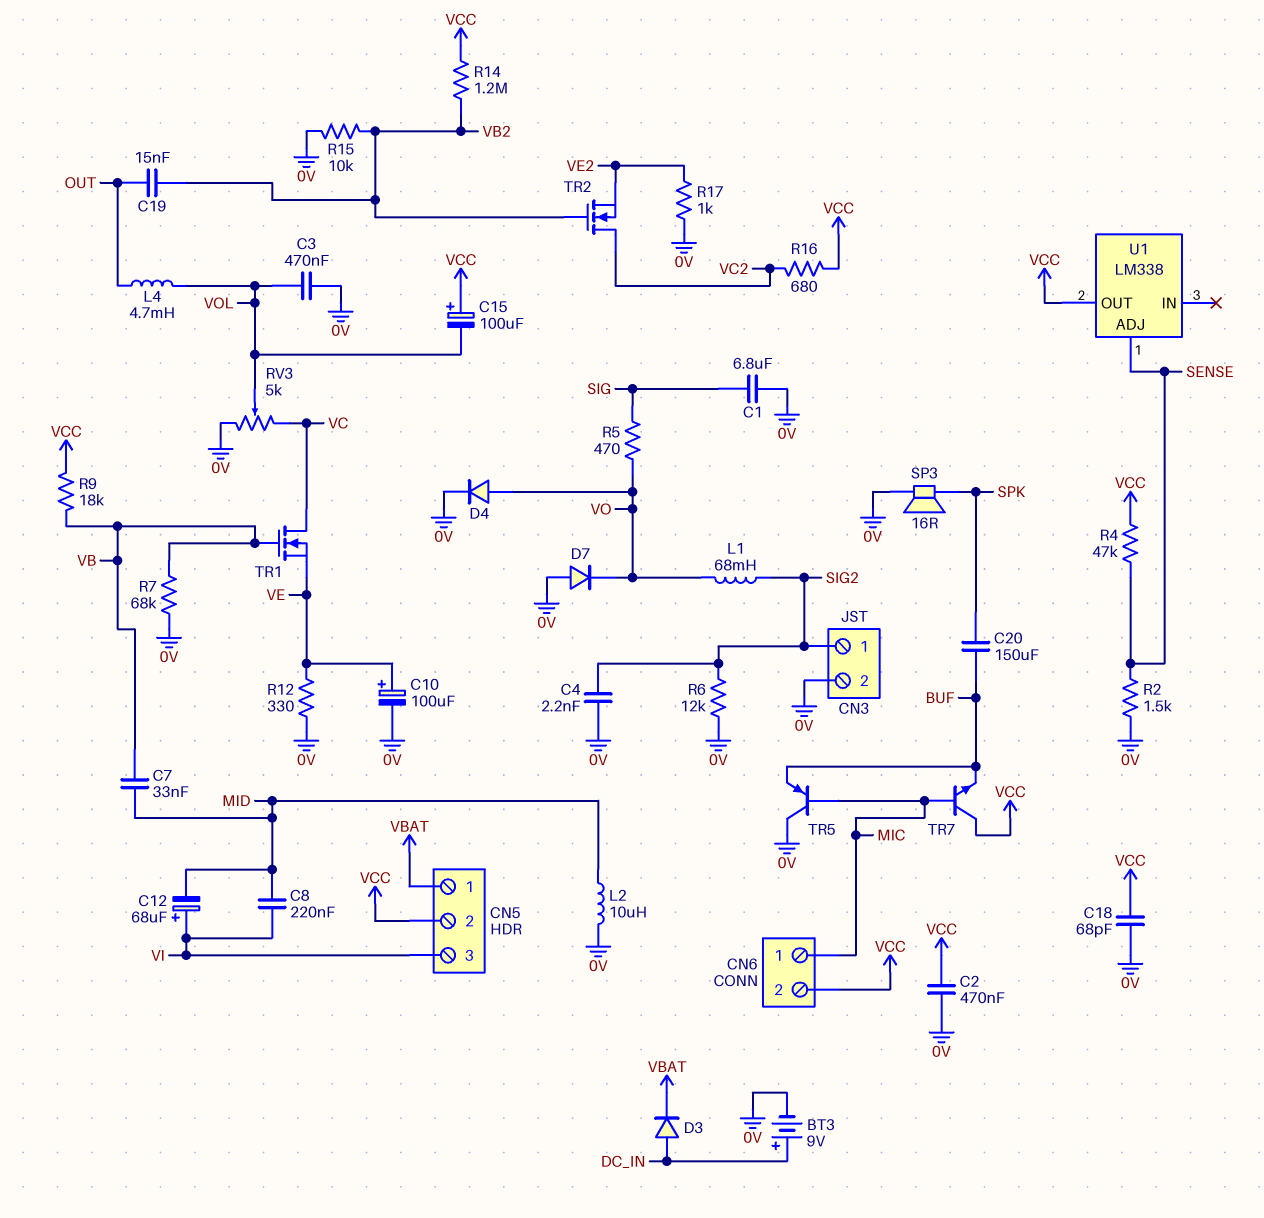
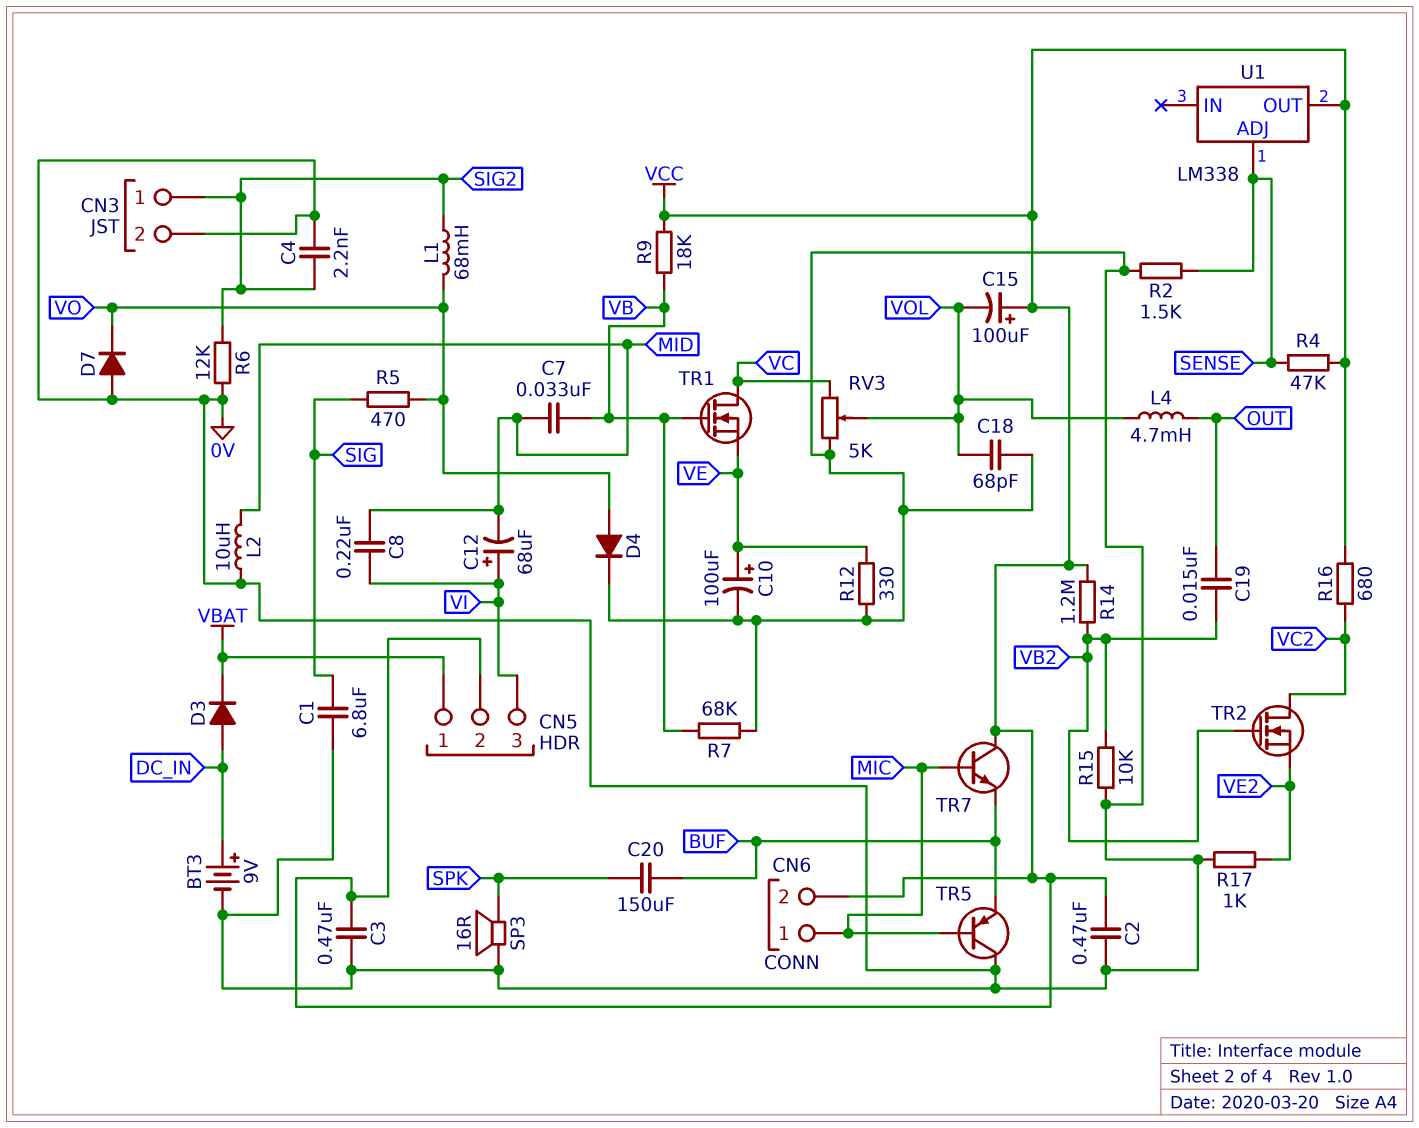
C3: 470nF (0V, VOL) -> 470nF (0V, VCC)
C18: 68pF (0V, VCC) -> 68pF (0V, VOL)

